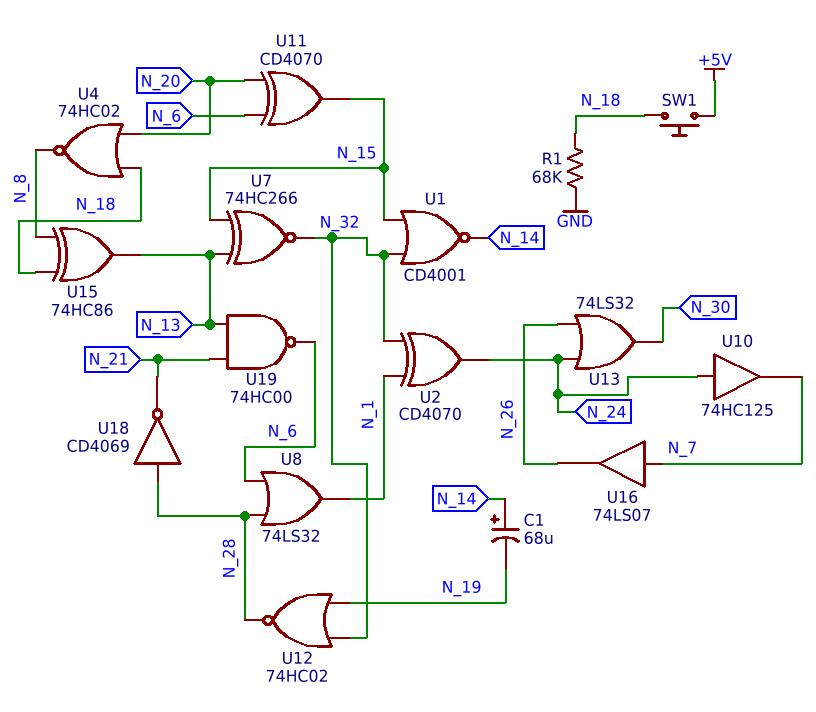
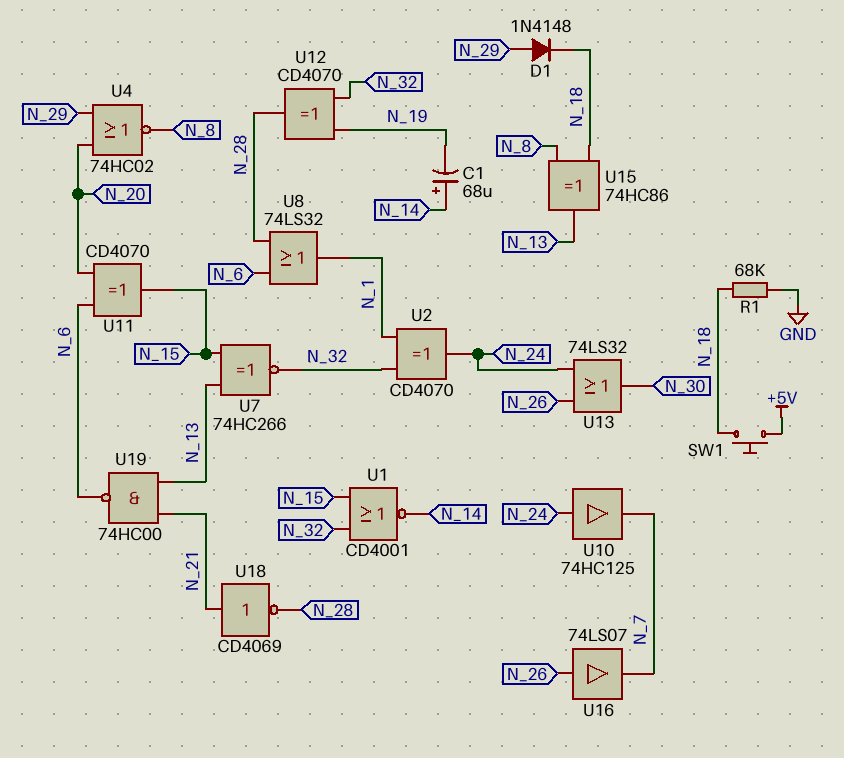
D1: none -> diode 1N4148 (A N_29, K N_18)
U4: NOR 74HC02 (in N_18, in N_20, out N_8) -> NOR 74HC02 (in N_20, in N_29, out N_8)
U12: NOR 74HC02 (in N_19, in N_32, out N_28) -> XOR CD4070 (in N_19, in N_32, out N_28)
U16: buffer 74LS07 (in N_7, out N_26) -> buffer 74LS07 (in N_26, out N_7)
U18: NOT CD4069 (in N_28, out N_21) -> NOT CD4069 (in N_21, out N_28)

